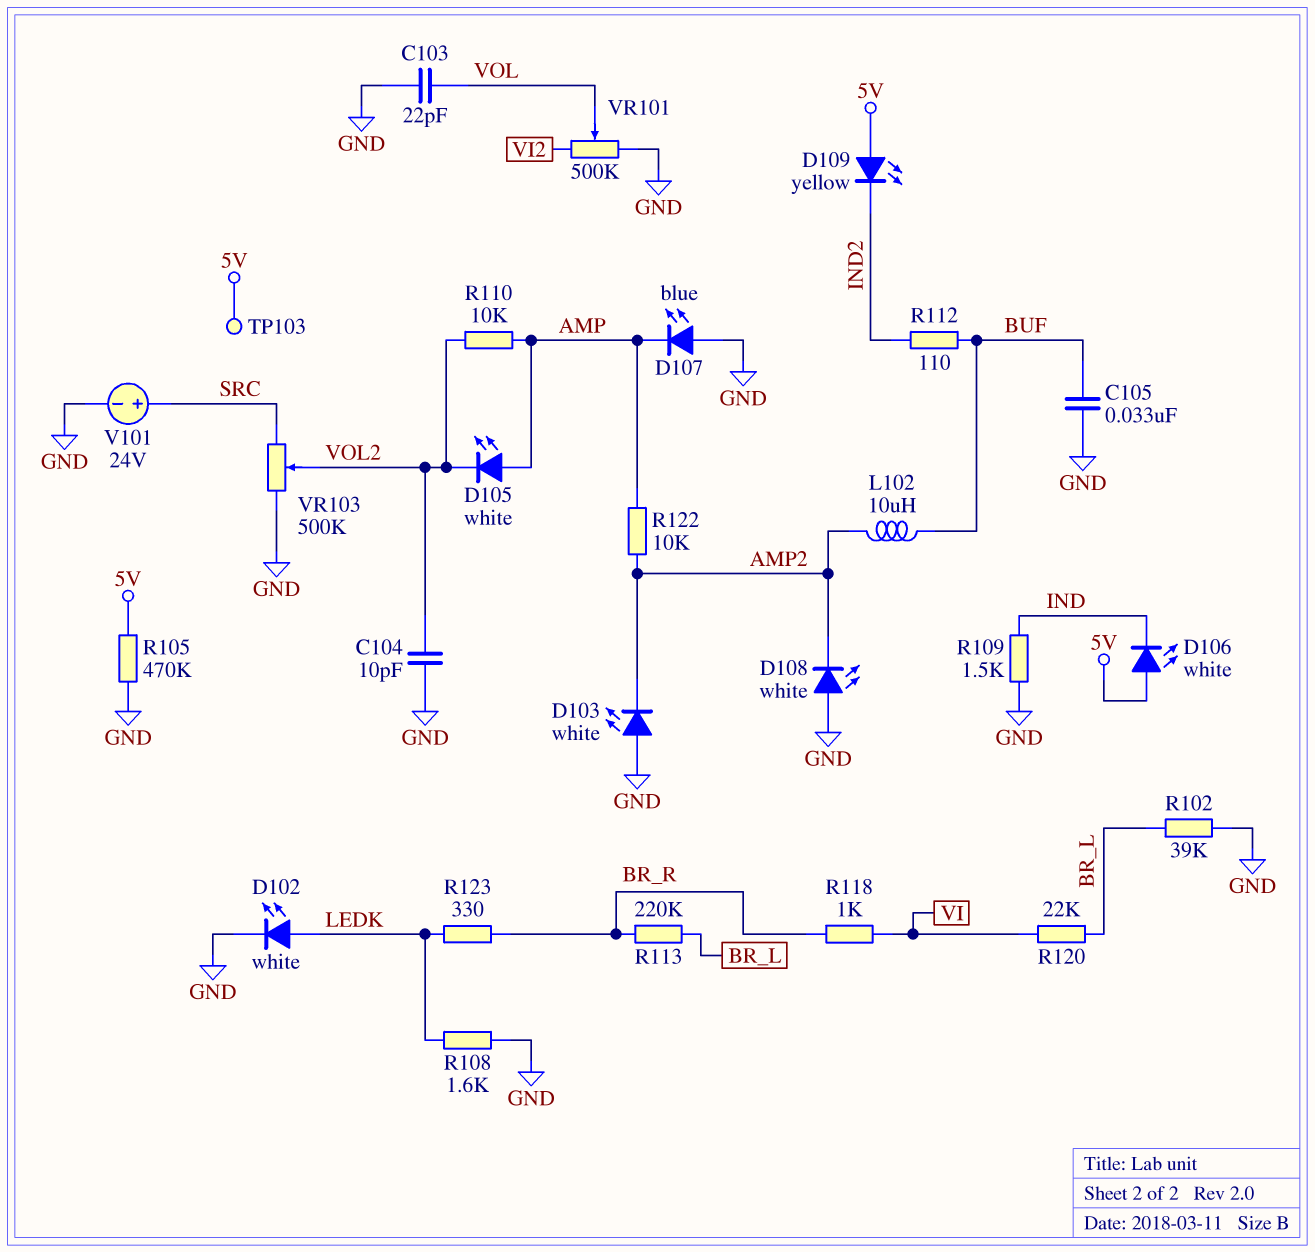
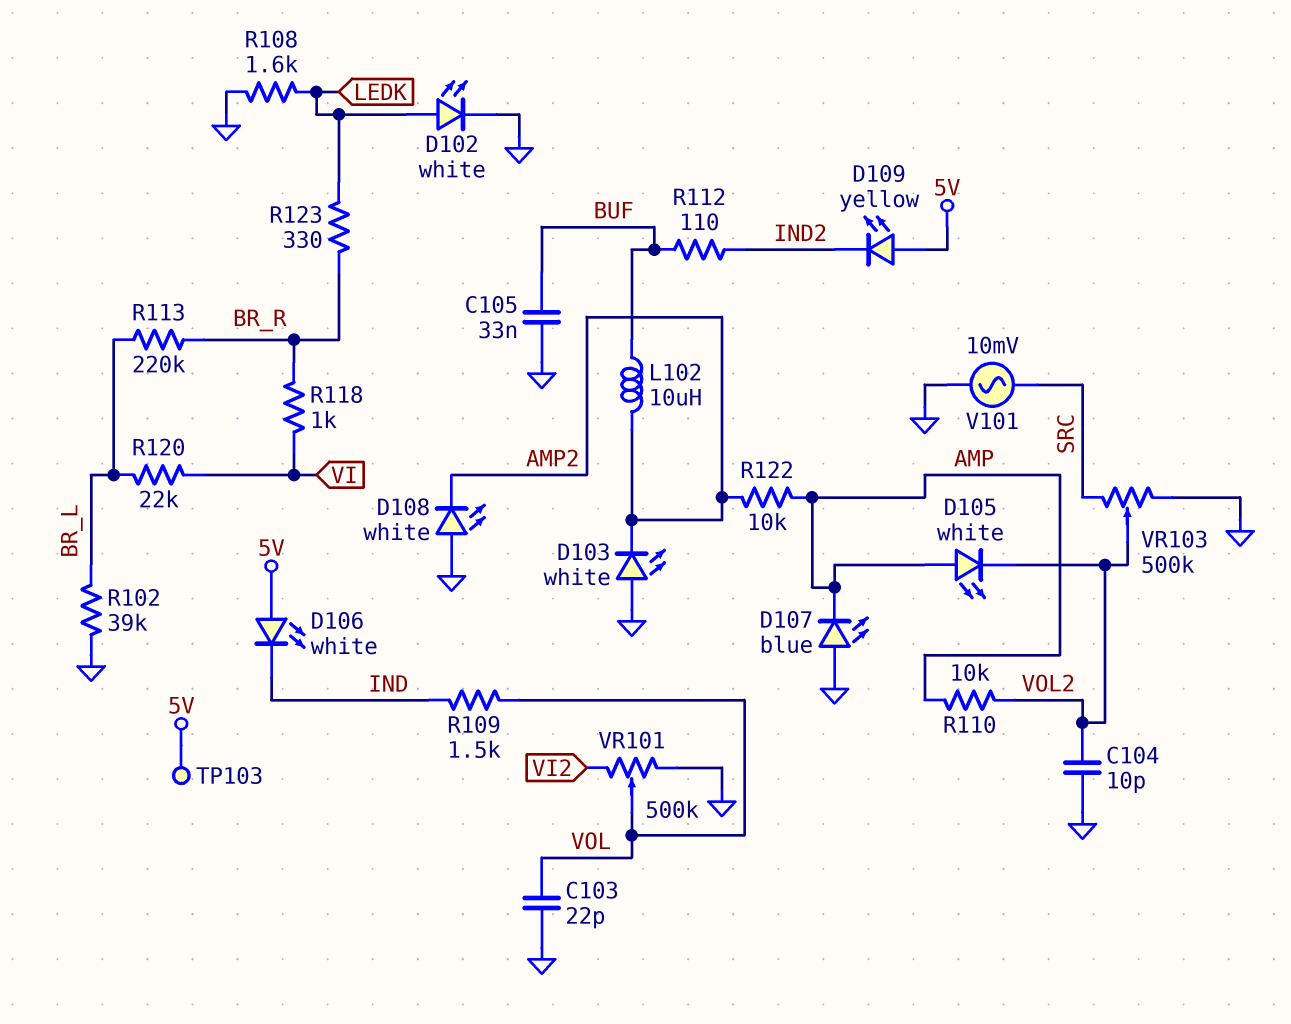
R105: 470k (5V, GND) -> none
R109: 1.5k (GND, IND) -> 1.5k (IND, VOL)
V101: 24V (plus SRC, minus GND) -> AC 10mV (GND, SRC)

